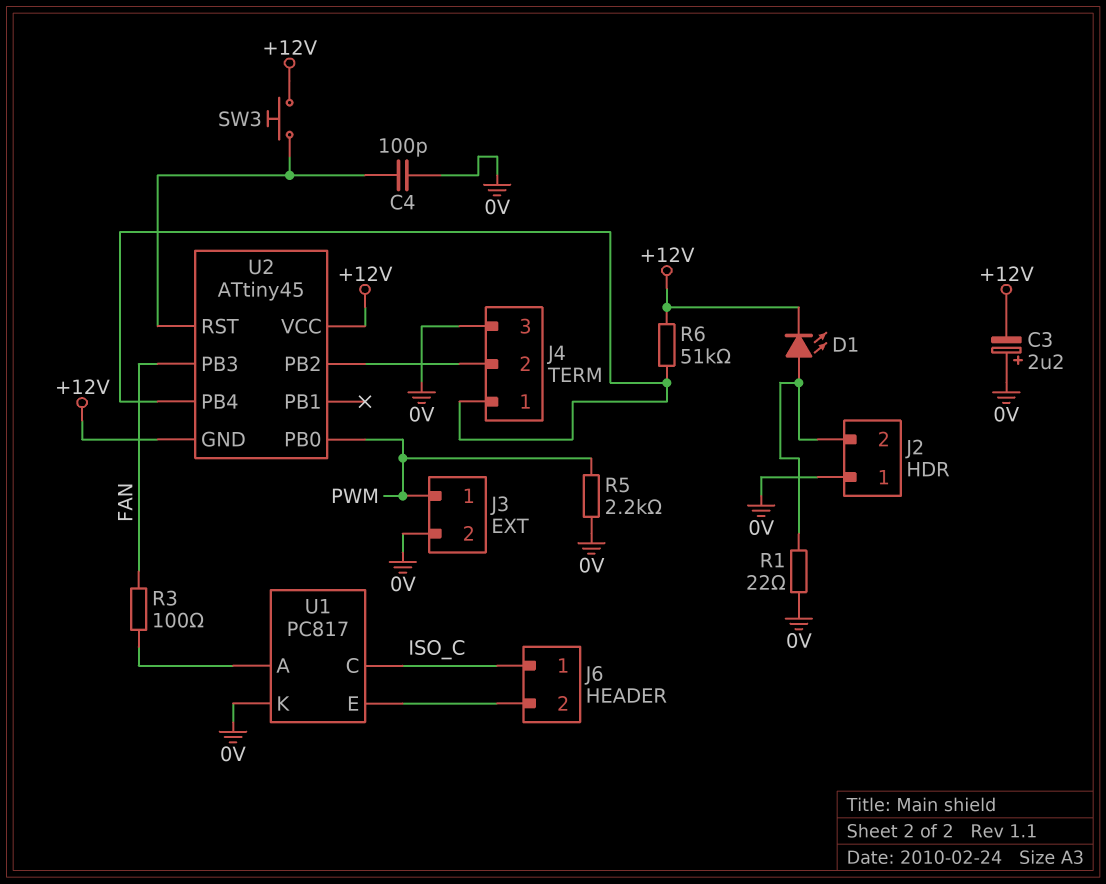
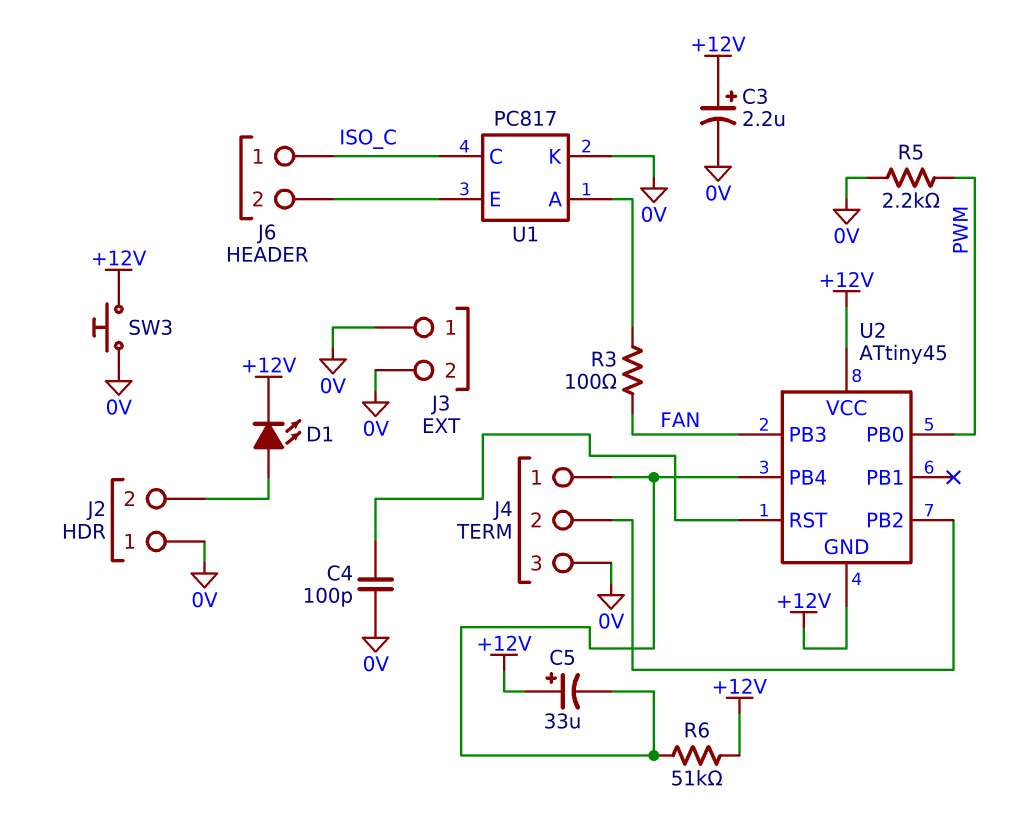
C3: 2.2uF (plus 0V, minus +12V) -> 2.2uF (plus +12V, minus 0V)
C5: none -> 33uF (plus +12V, minus J4/1)
J3 pin 1: PWM -> 0V
R1: 22 (0V, J2/2) -> none
SW3: button (+12V, U2/RST) -> button (+12V, 0V)

